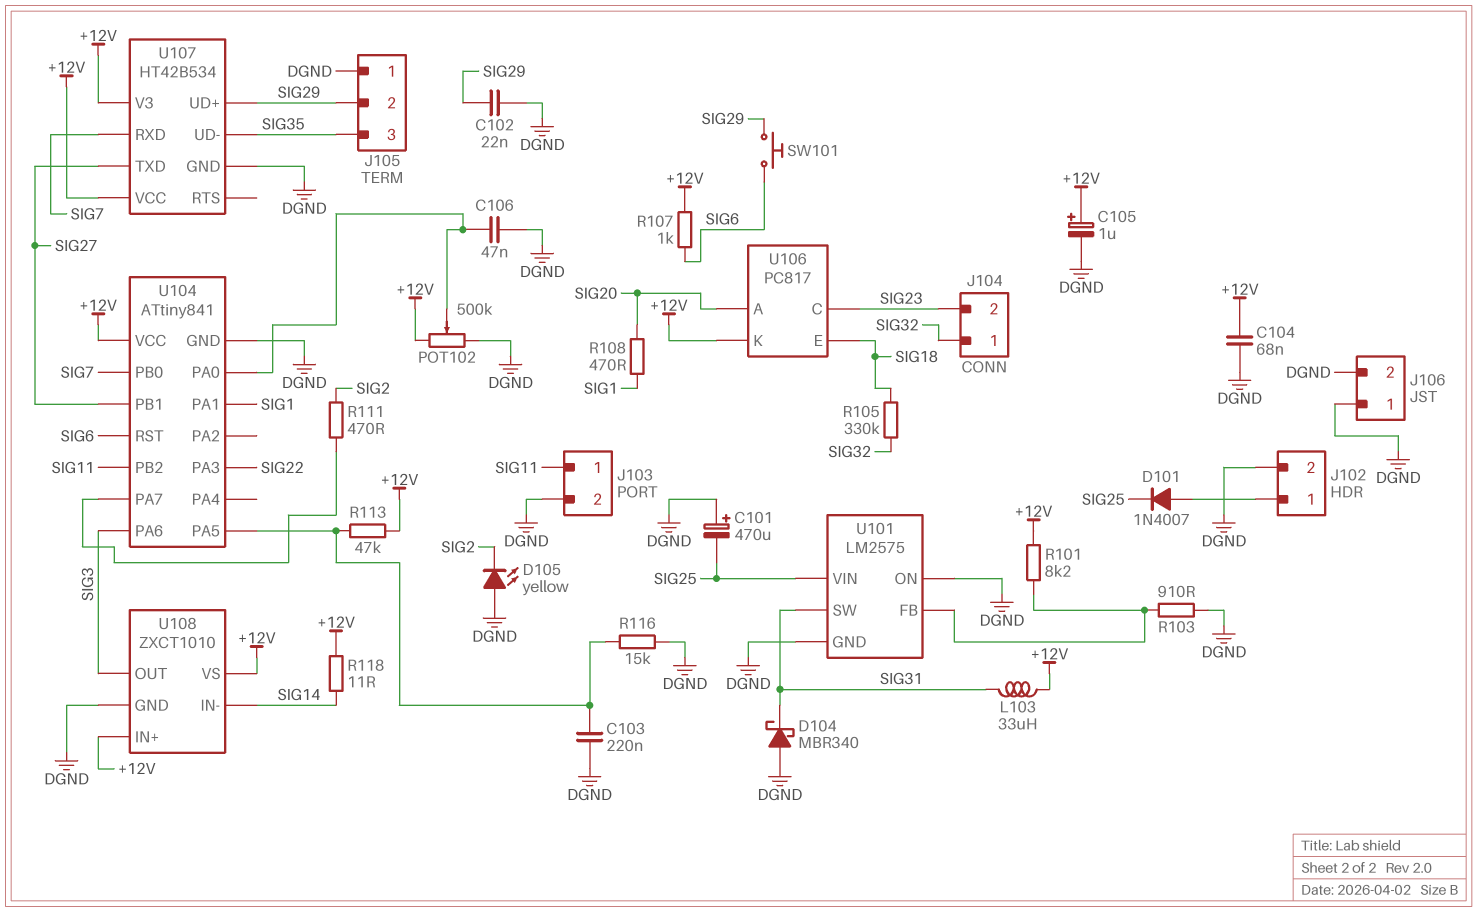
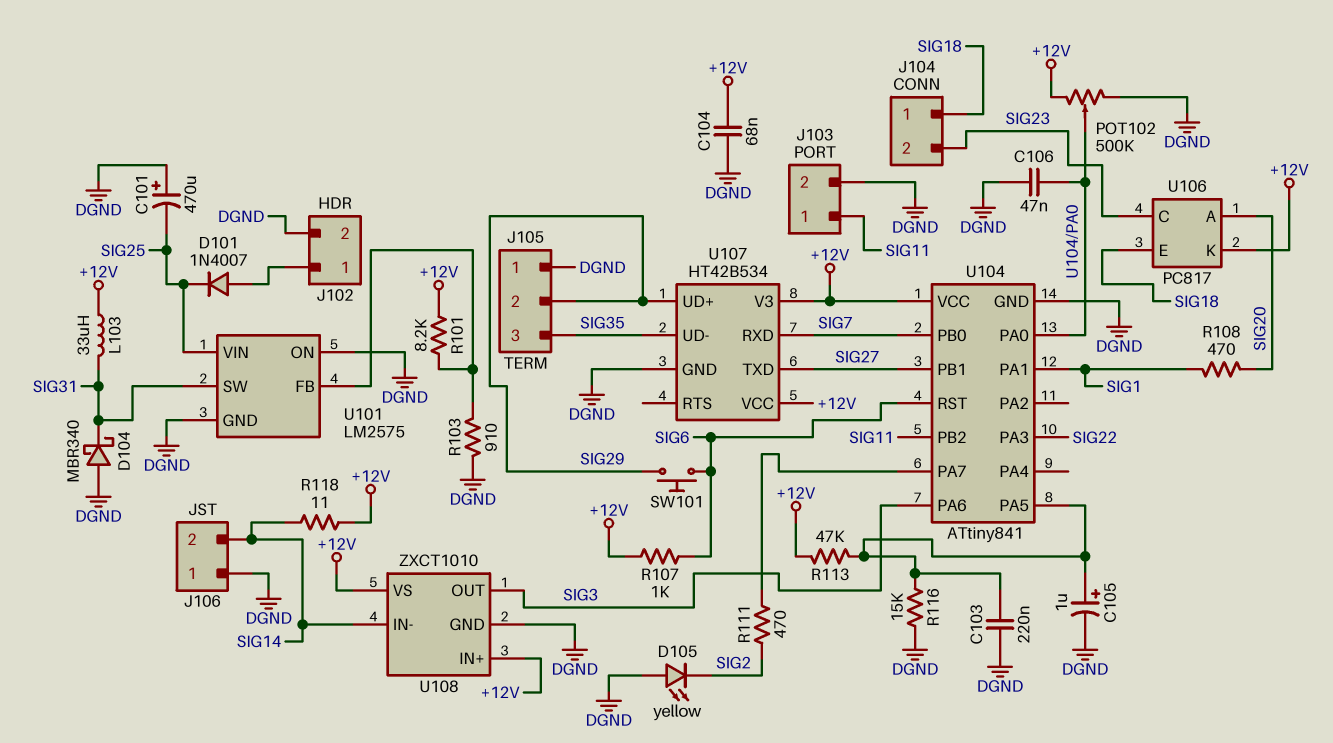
C102: 22nF (DGND, SIG29) -> none
C105: 1uF (plus +12V, minus DGND) -> 1uF (plus U104/PA5, minus DGND)
J104 pin 1: SIG32 -> SIG18
J106 pin 2: DGND -> SIG14
R105: 330k (SIG18, SIG32) -> none

